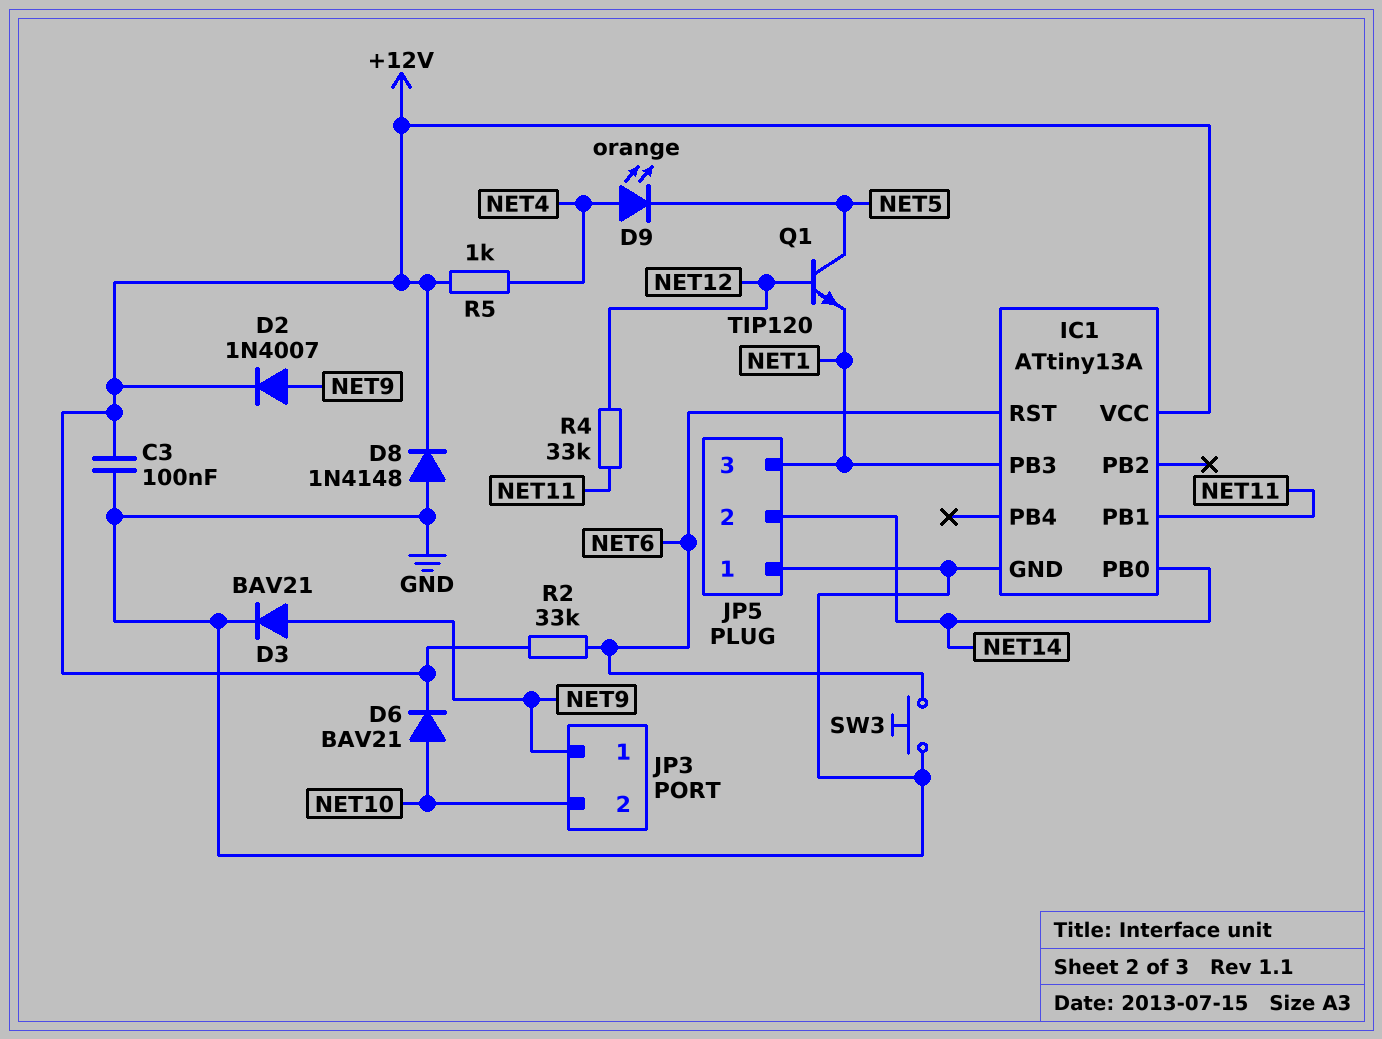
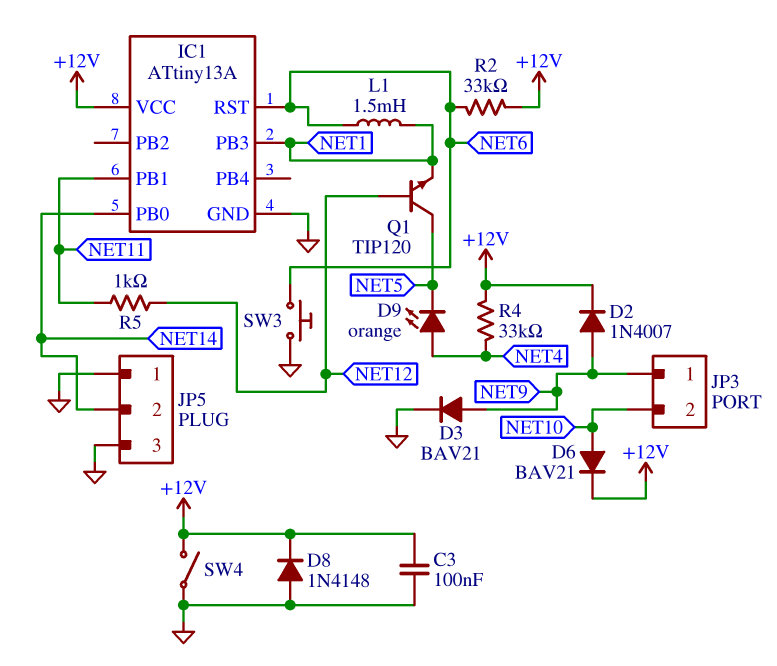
JP5 pin 3: NET1 -> GND
L1: none -> 1.5mH (NET1, NET6)
R4: 33k (NET11, NET12) -> 33k (+12V, NET4)
R5: 1k (+12V, NET4) -> 1k (NET11, NET12)
SW4: none -> switch (+12V, GND)

